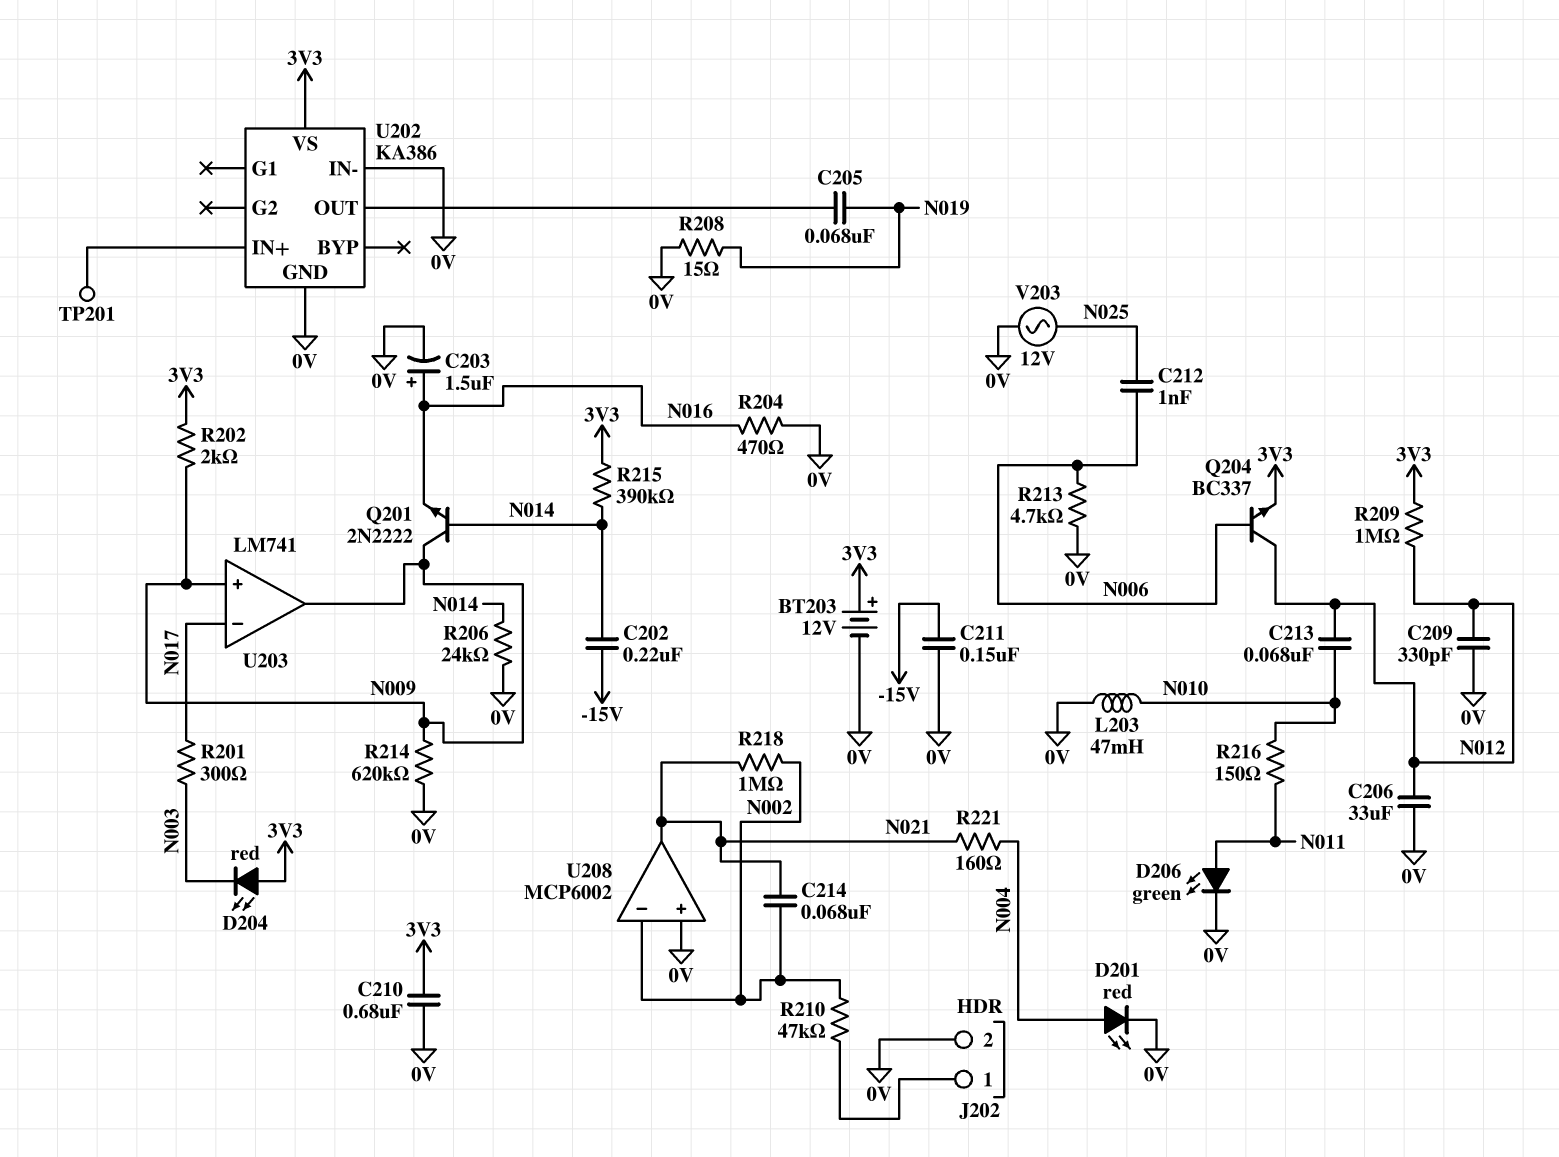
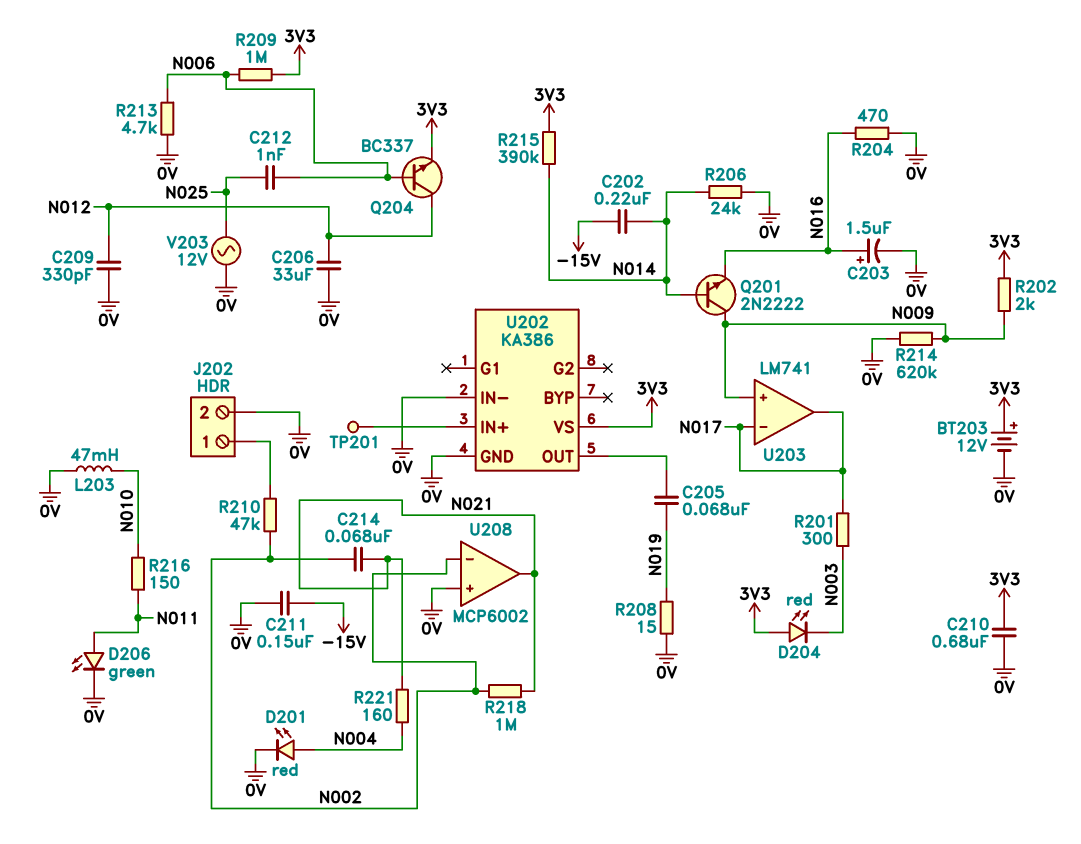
C213: 68nF (N010, N012) -> none
R209: 1M (3V3, N012) -> 1M (3V3, N006)
U203 pin out: N009 -> N017

